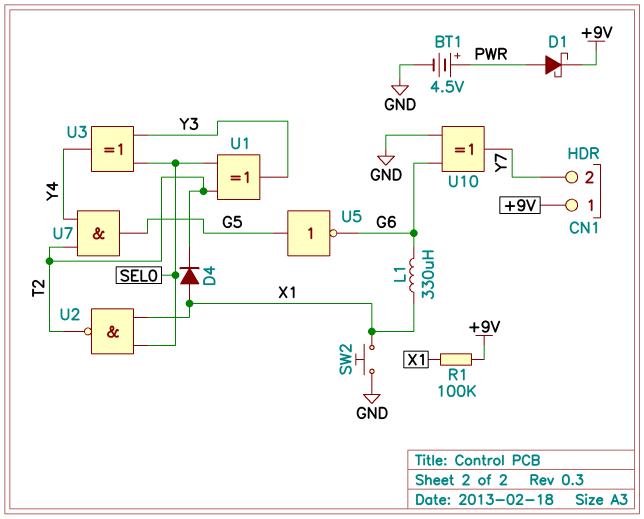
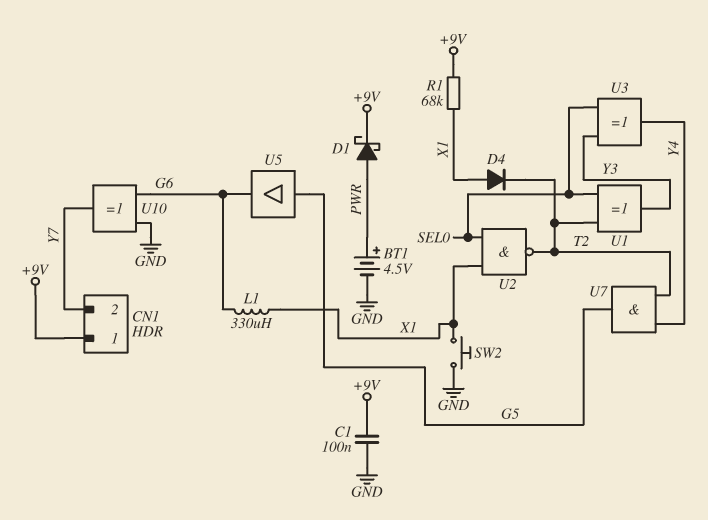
C1: none -> 100nF (+9V, GND)
R1: 100k (+9V, X1) -> 68k (+9V, X1)
U5: NOT (in G5, out G6) -> buffer (in G5, out G6)

